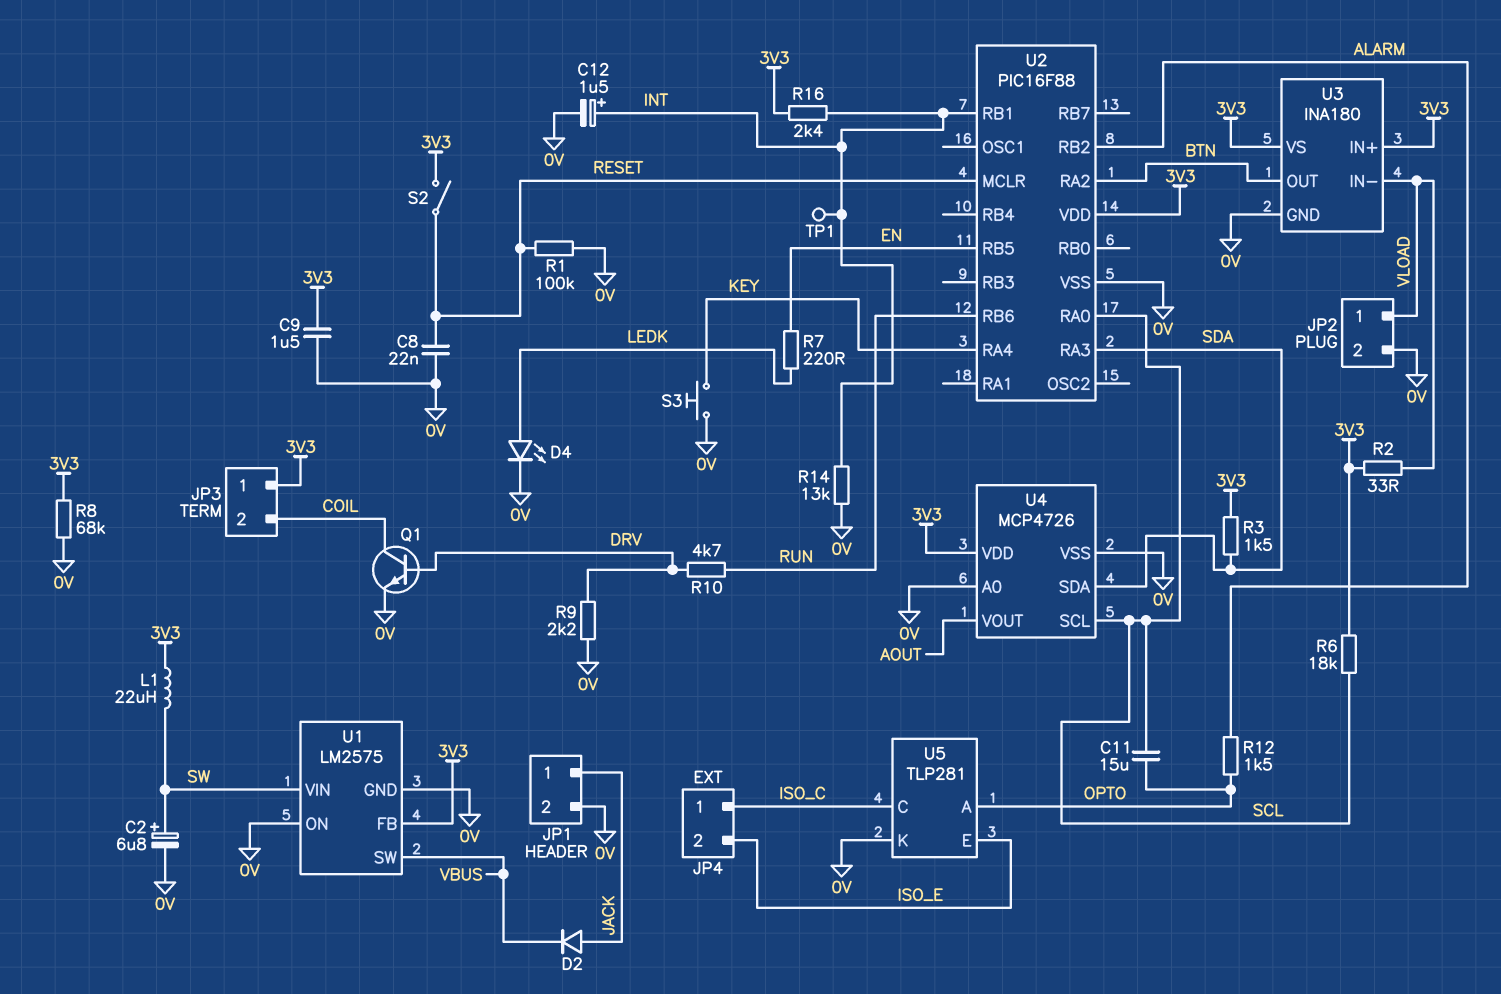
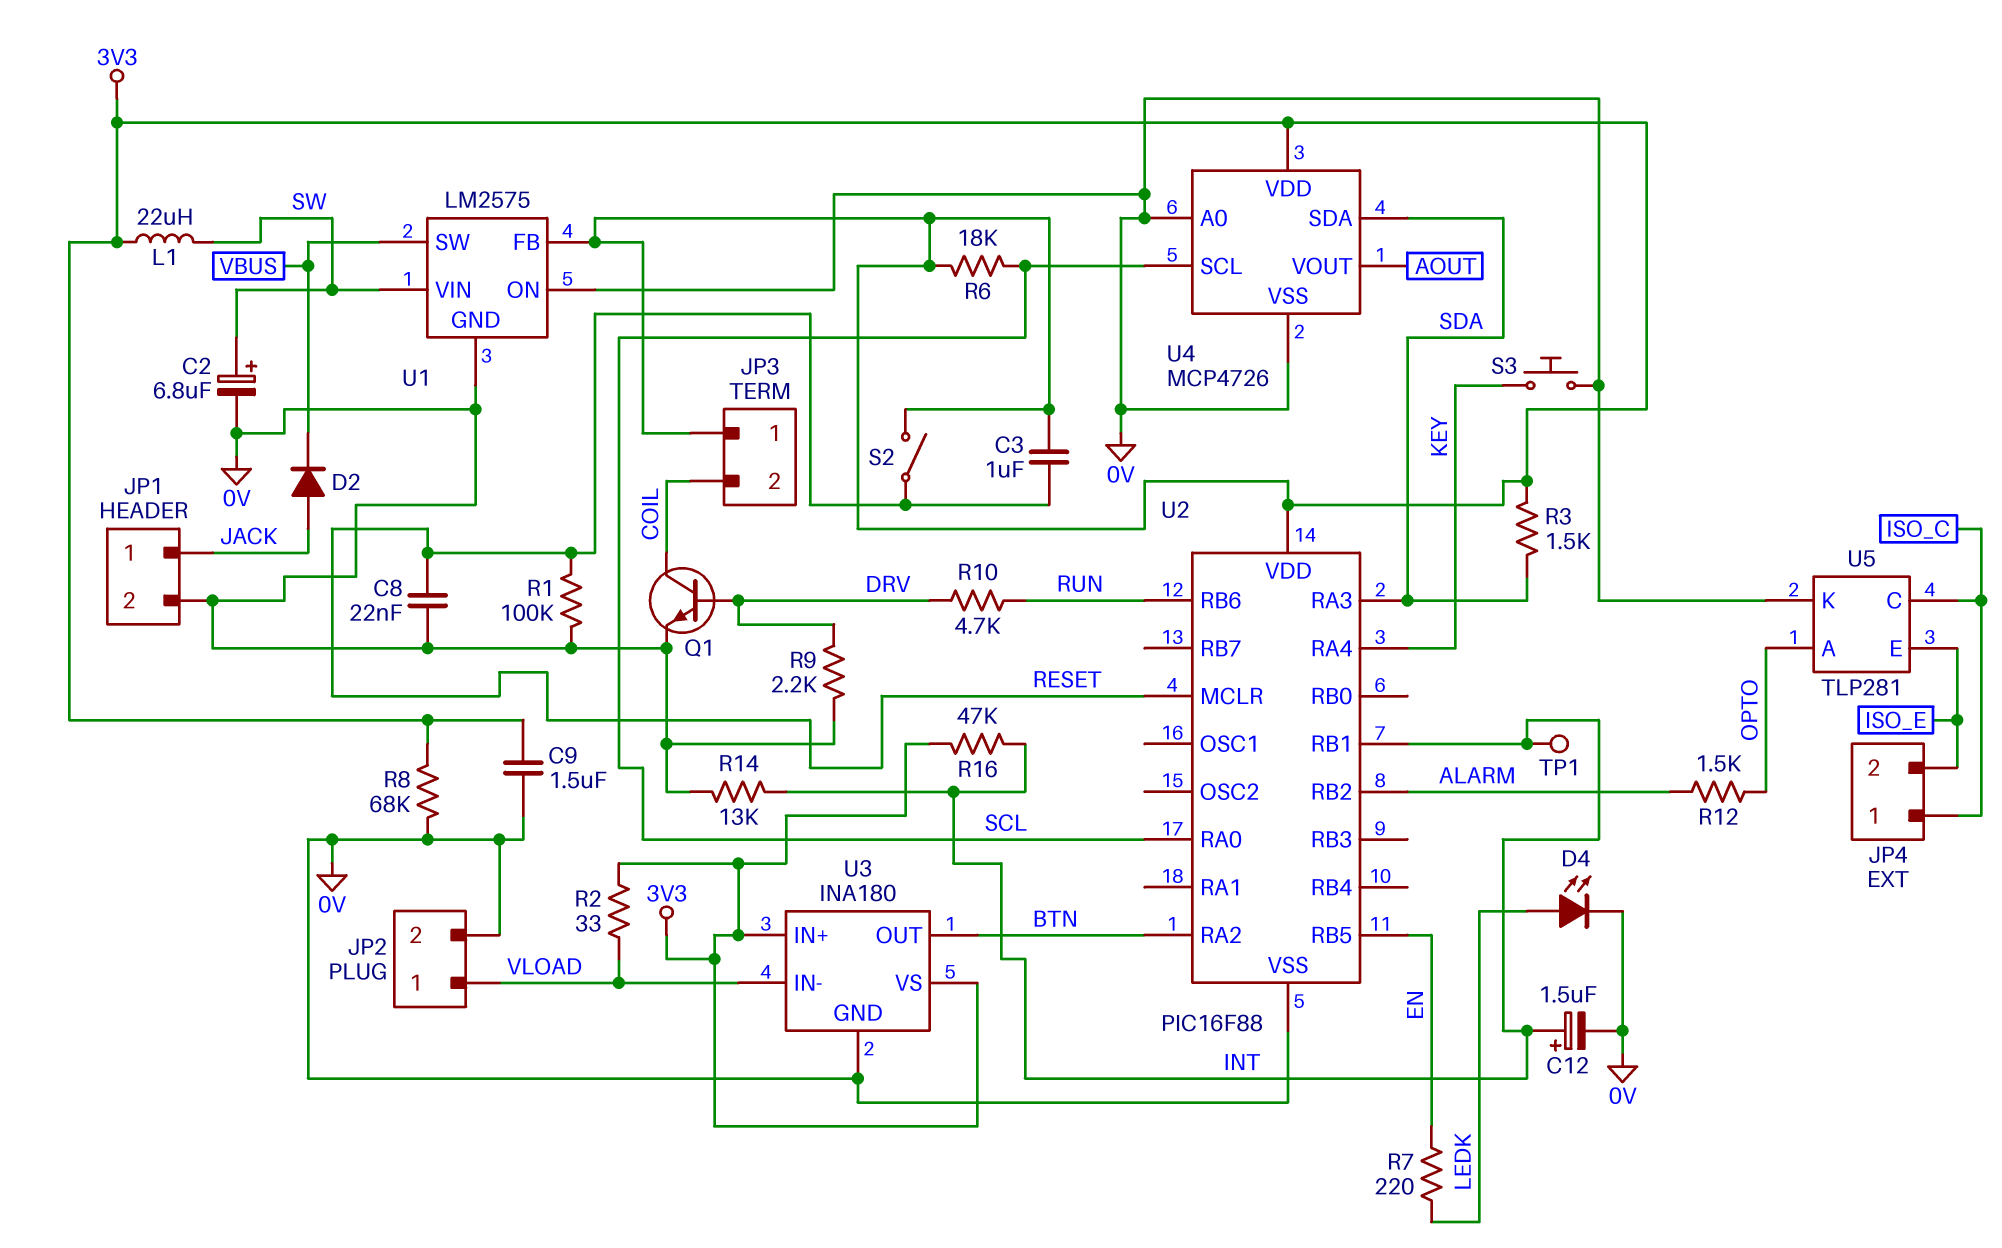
C3: none -> 1uF (3V3, RESET)
C11: 15uF (OPTO, SCL) -> none
R16: 2.4k (3V3, INT) -> 47k (3V3, INT)

